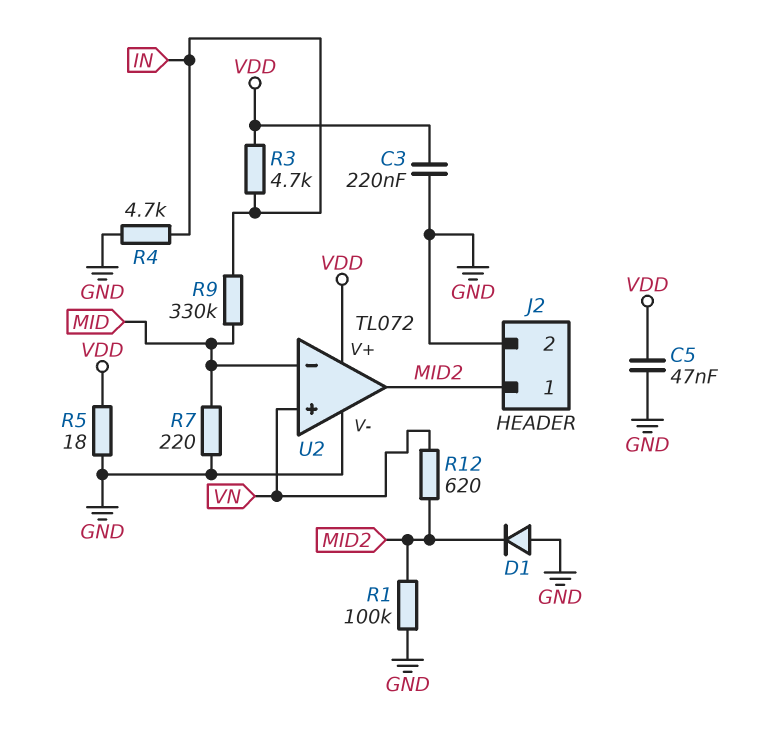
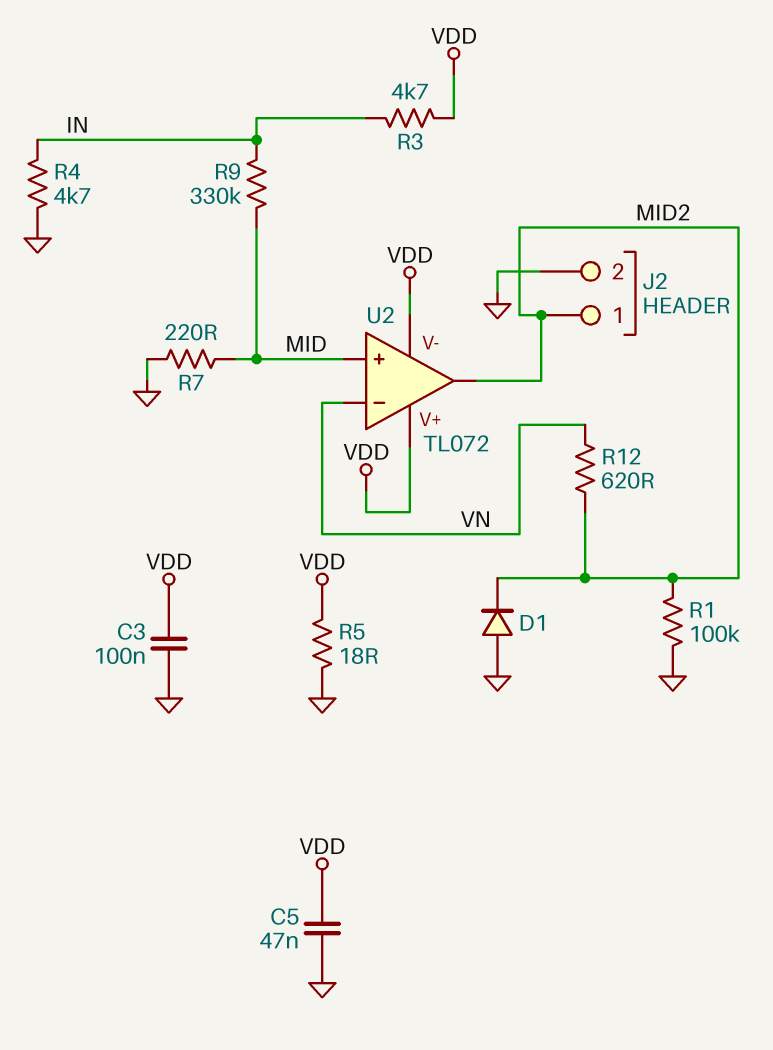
C3: 220nF (GND, VDD) -> 100nF (GND, VDD)
U2 pin V-: GND -> VDD
U2 pin in+: VN -> MID
U2 pin in-: MID -> VN

